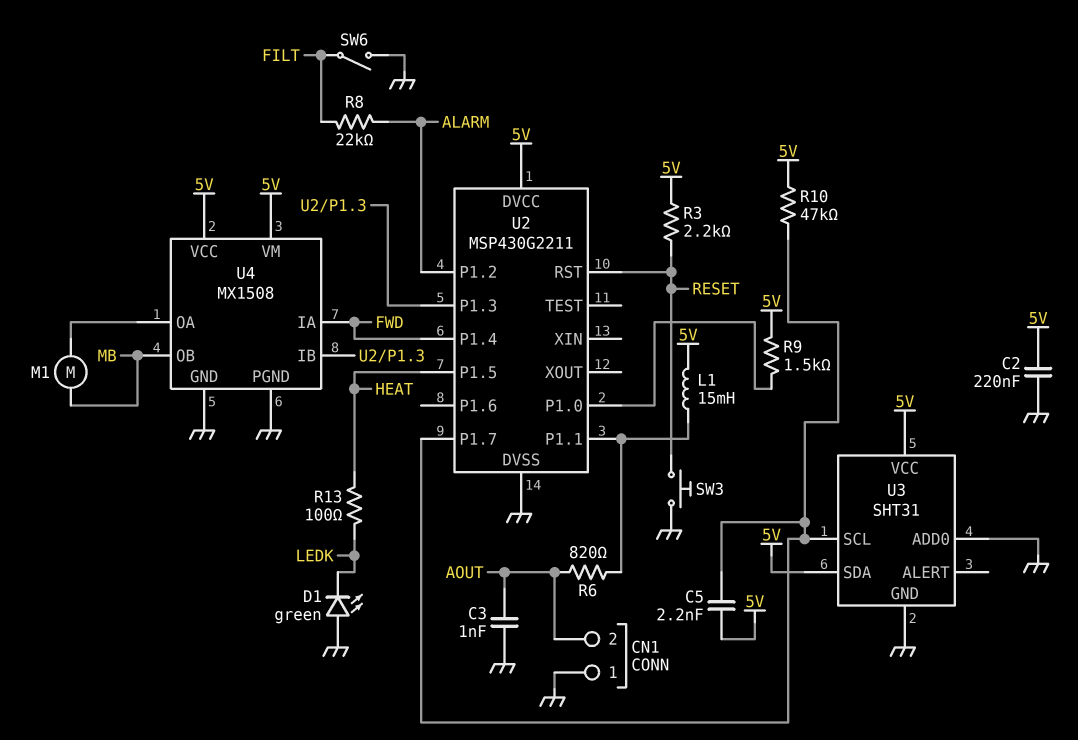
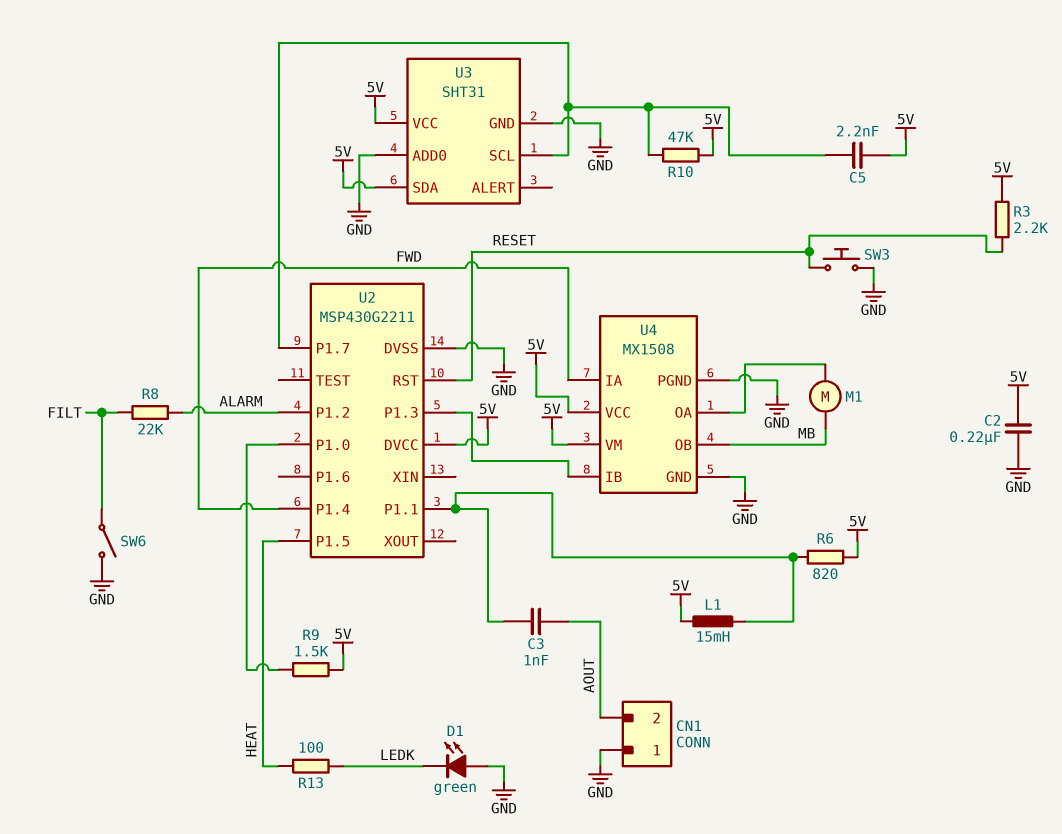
C3: 1nF (AOUT, GND) -> 1nF (AOUT, U2/P1.1)
R6: 820 (AOUT, U2/P1.1) -> 820 (5V, U2/P1.1)

